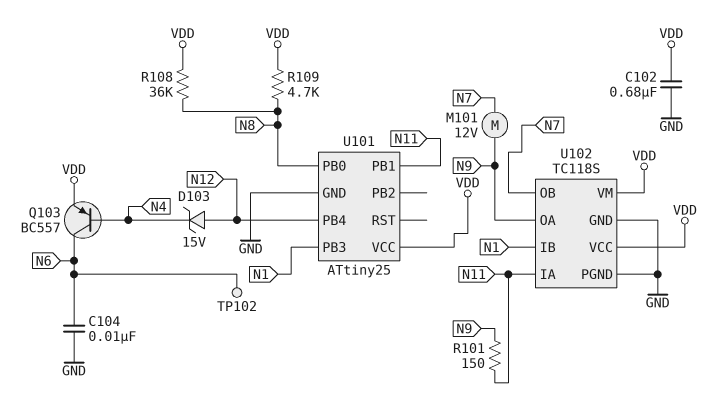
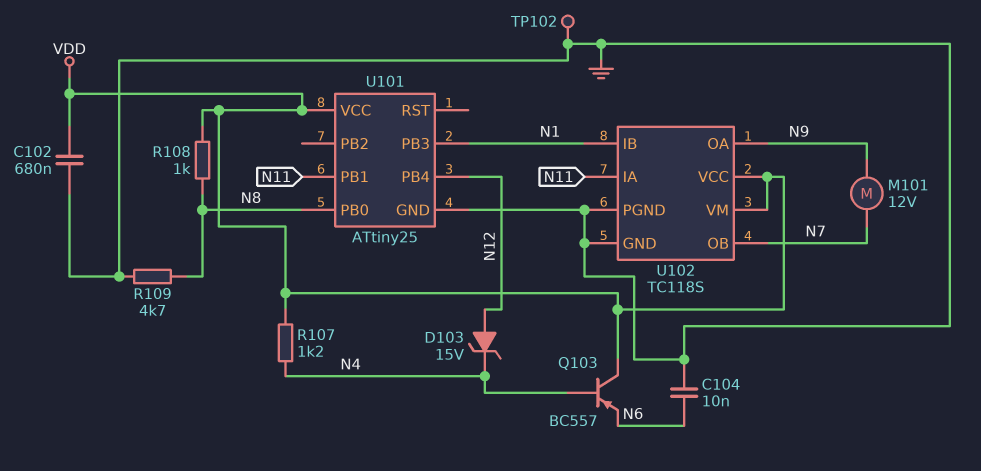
Q103: PNP BC557 (B N4, C N6, E VDD) -> PNP BC557 (B N4, C VDD, E N6)
R101: 150 (N9, N11) -> none
R107: none -> 1.2k (N4, VDD)
R108: 36k (N8, VDD) -> 1k (N8, VDD)
R109: 4.7k (N8, VDD) -> 4.7k (GND, N8)
TP102: test point (N6) -> test point (GND)

